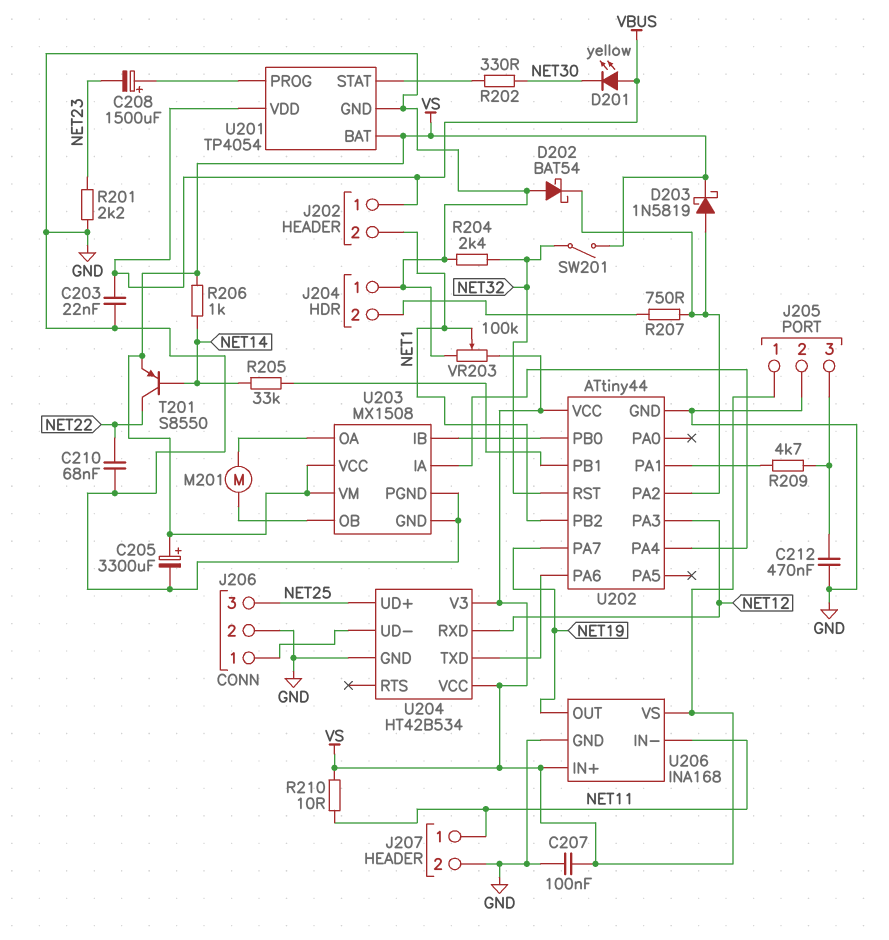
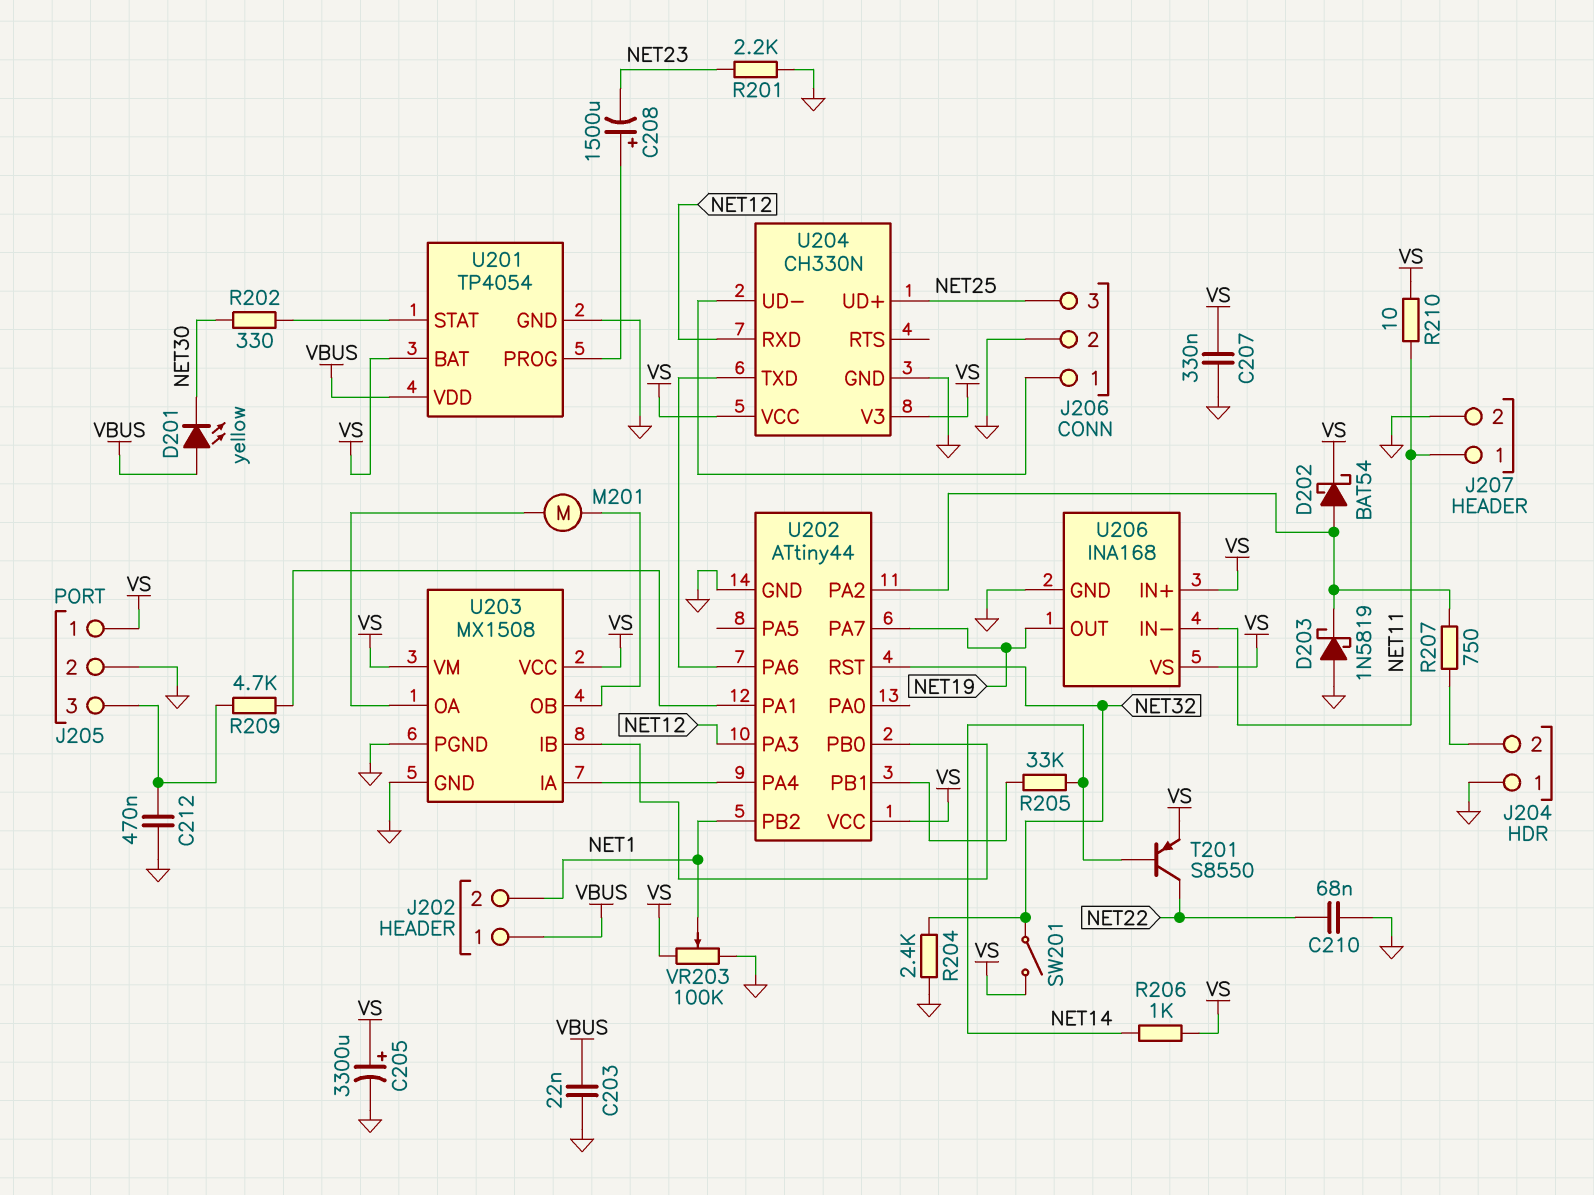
C207: 100nF (GND, VS) -> 330nF (GND, VS)
D202: schottky BAT54 (A GND, K U202/PA2) -> schottky BAT54 (A U202/PA2, K VS)
D203: schottky 1N5819 (A U202/PA2, K VS) -> schottky 1N5819 (A GND, K U202/PA2)
U204: HT42B534 -> CH330N

